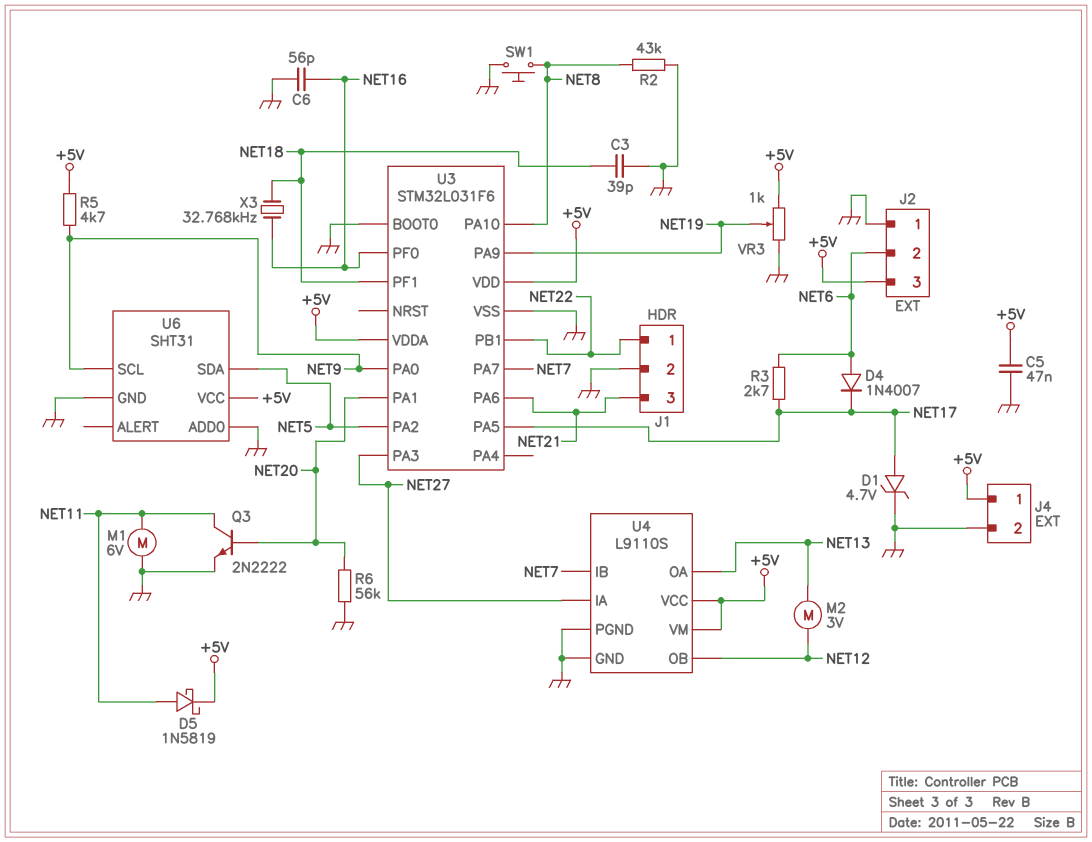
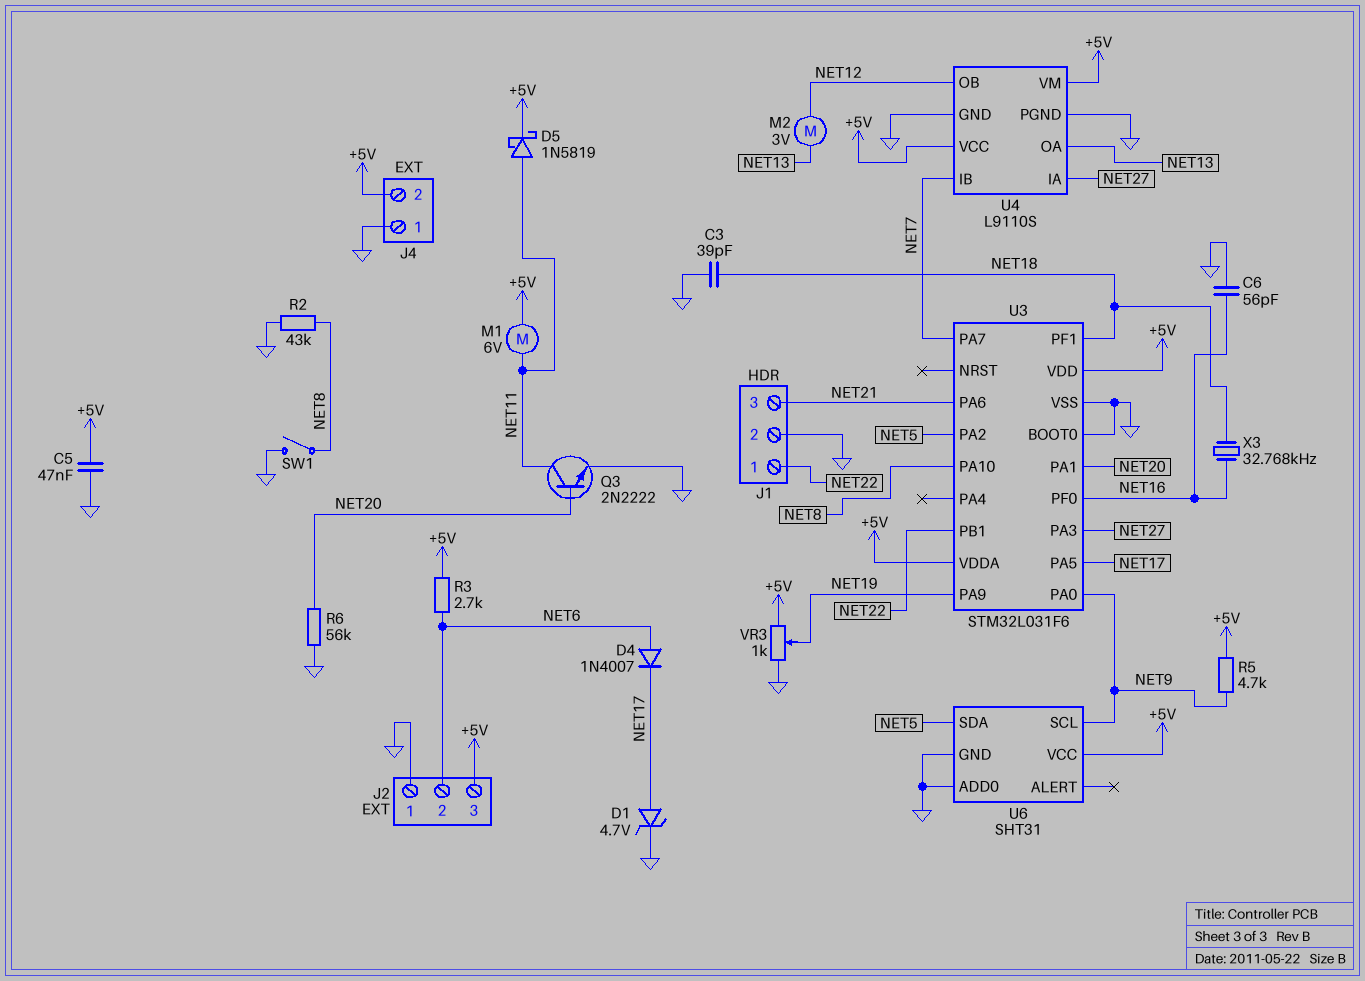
J4 pin 1: +5V -> GND
J4 pin 2: GND -> +5V
M1: motor 6V (GND, NET11) -> motor 6V (+5V, NET11)
R3: 2.7k (NET6, NET17) -> 2.7k (+5V, NET6)
SW1: button (GND, NET8) -> switch (GND, NET8)

